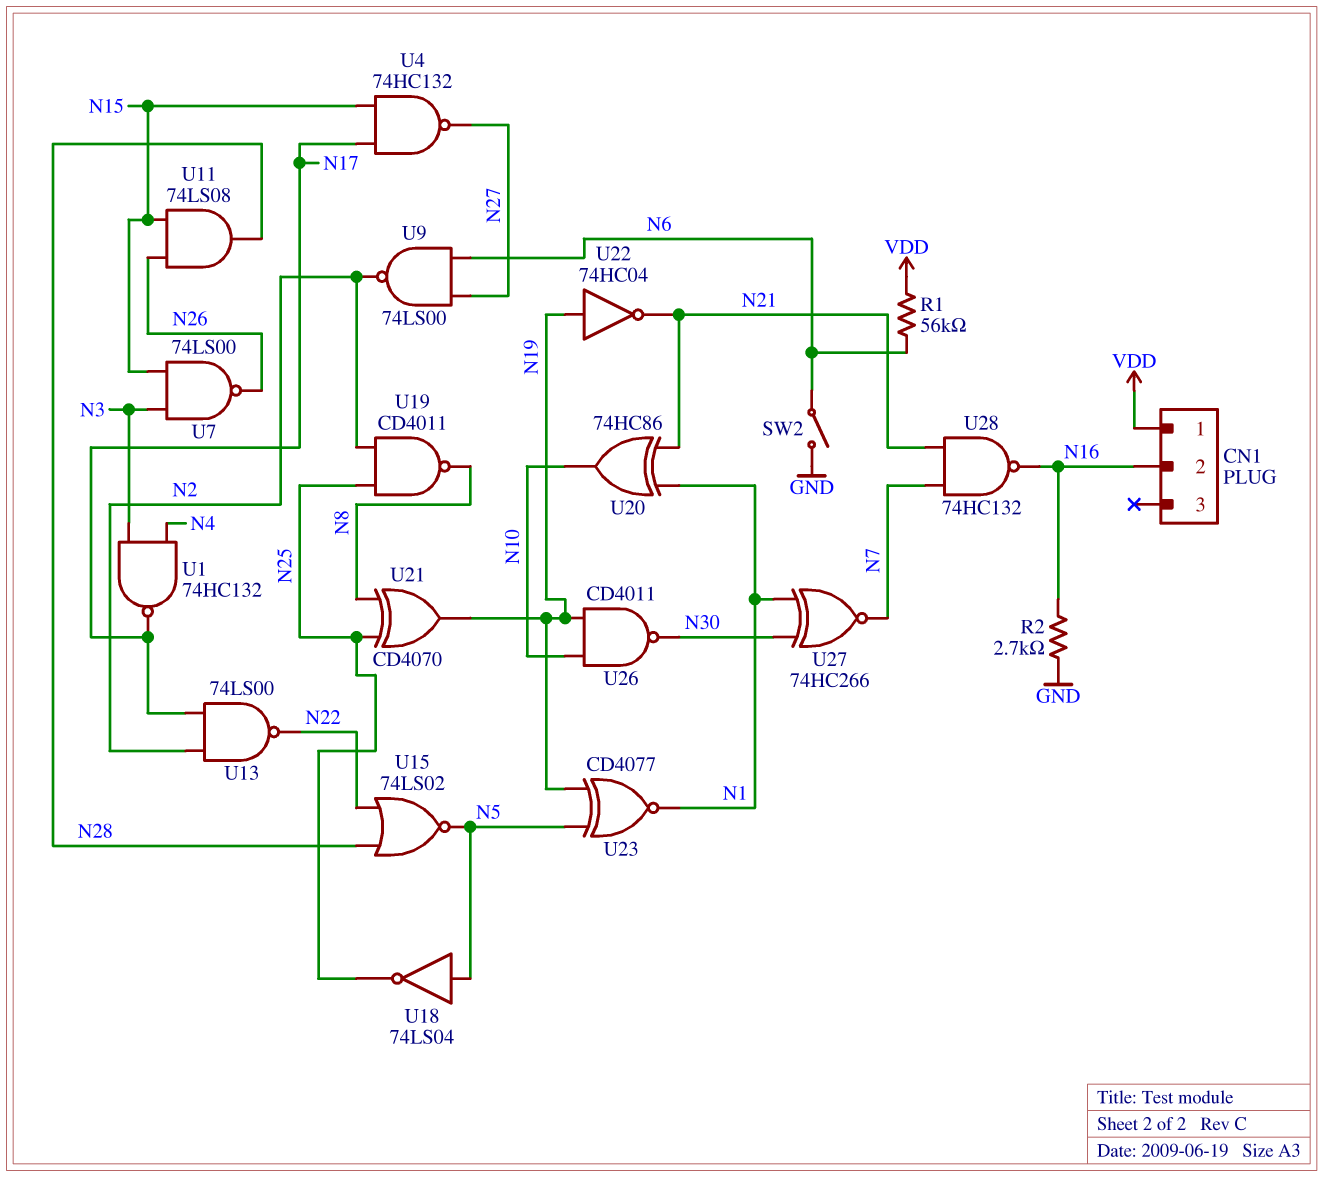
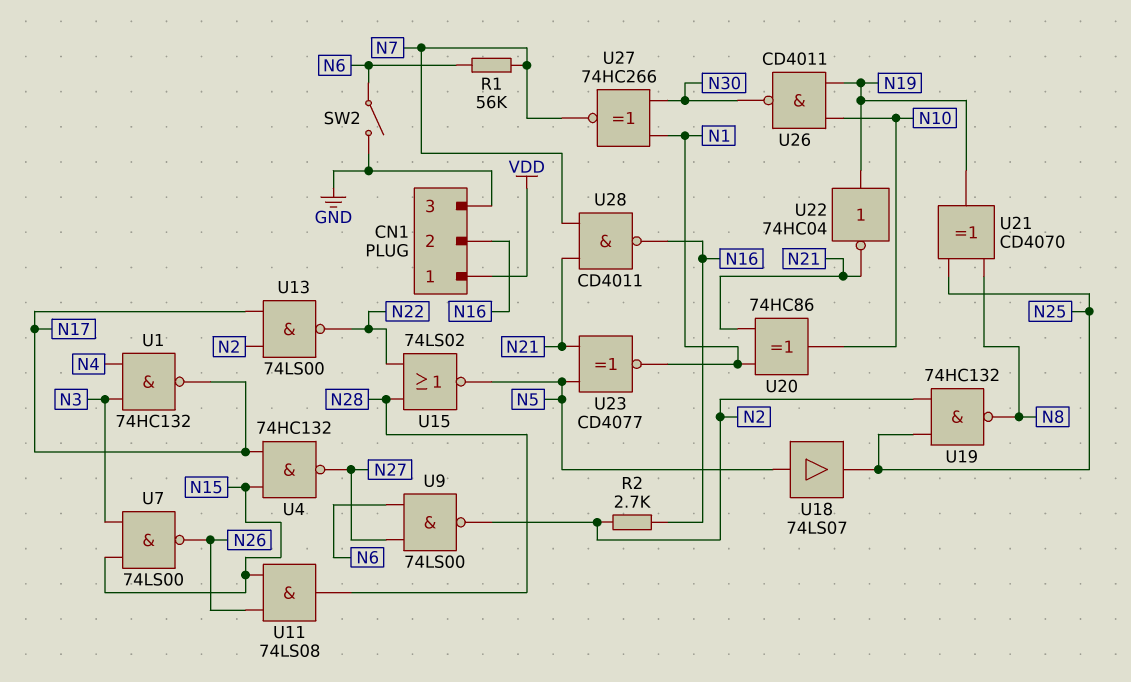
CN1 pin 3: none -> GND
R1: 56k (N6, VDD) -> 56k (N6, N7)
R2: 2.7k (GND, N16) -> 2.7k (N2, N16)
U18: NOT 74LS04 (in N5, out N25) -> buffer 74LS07 (in N5, out N25)
U19: NAND CD4011 (in N2, in N25, out N8) -> NAND 74HC132 (in N2, in N25, out N8)
U23: XNOR CD4077 (in N5, in N19, out N1) -> XNOR CD4077 (in N5, in N21, out N1)
U28: NAND 74HC132 (in N7, in N21, out N16) -> NAND CD4011 (in N7, in N21, out N16)

